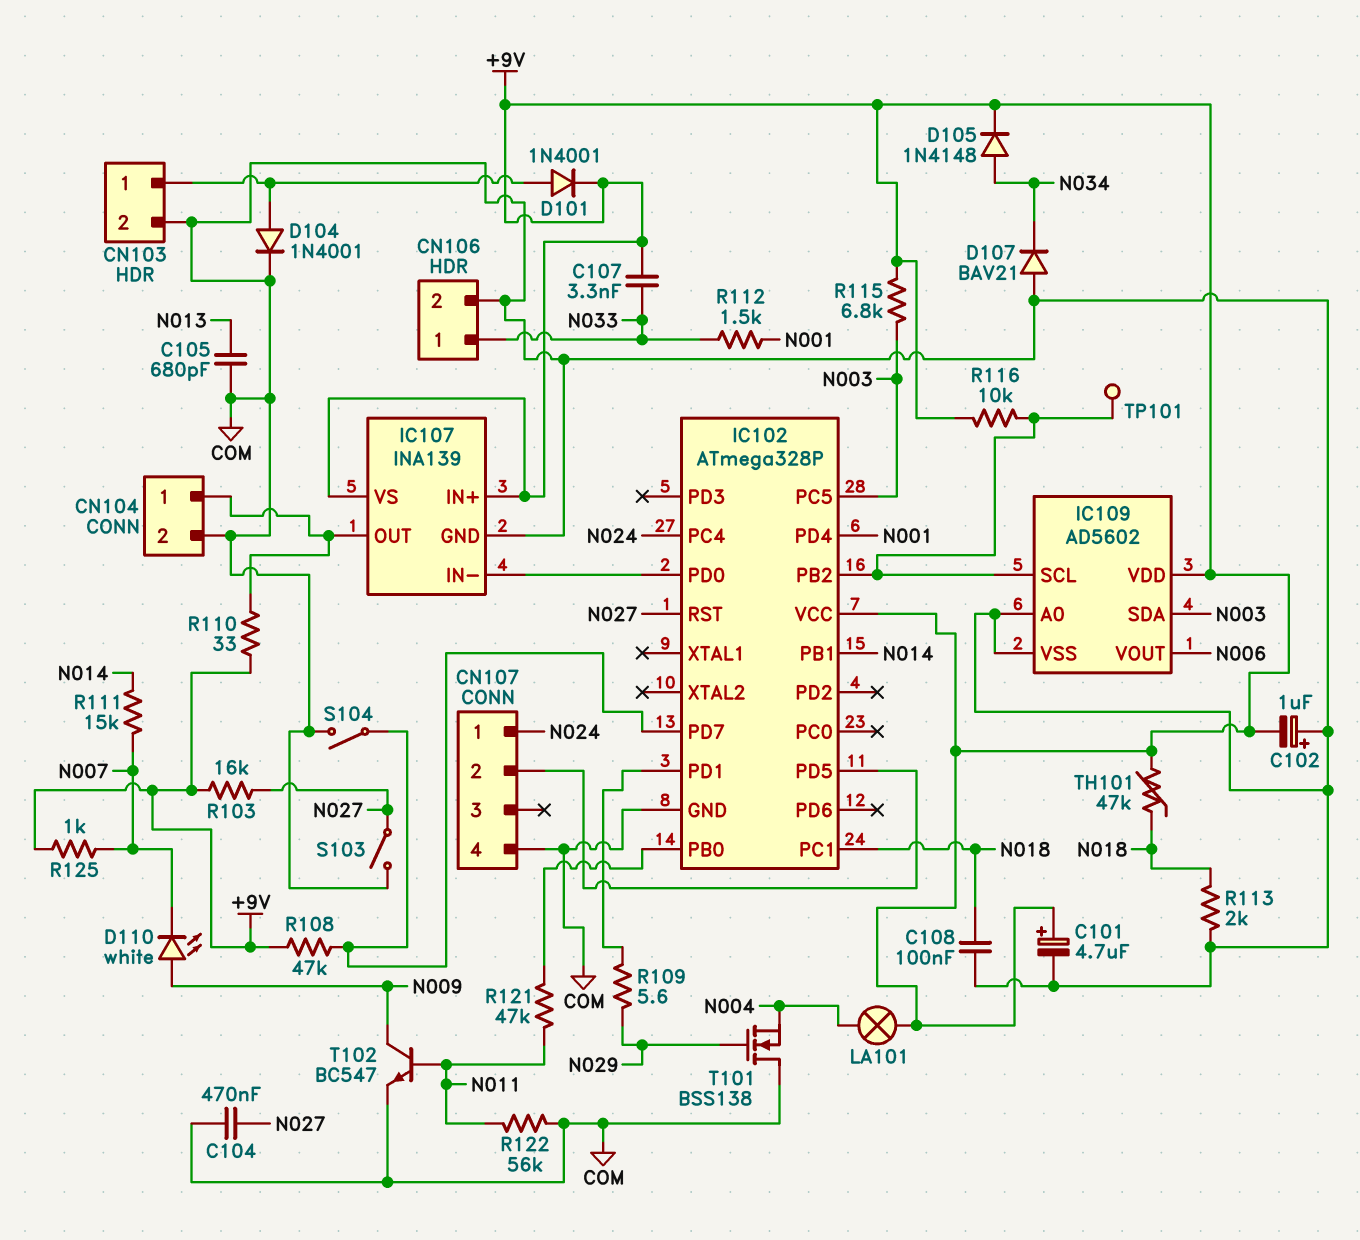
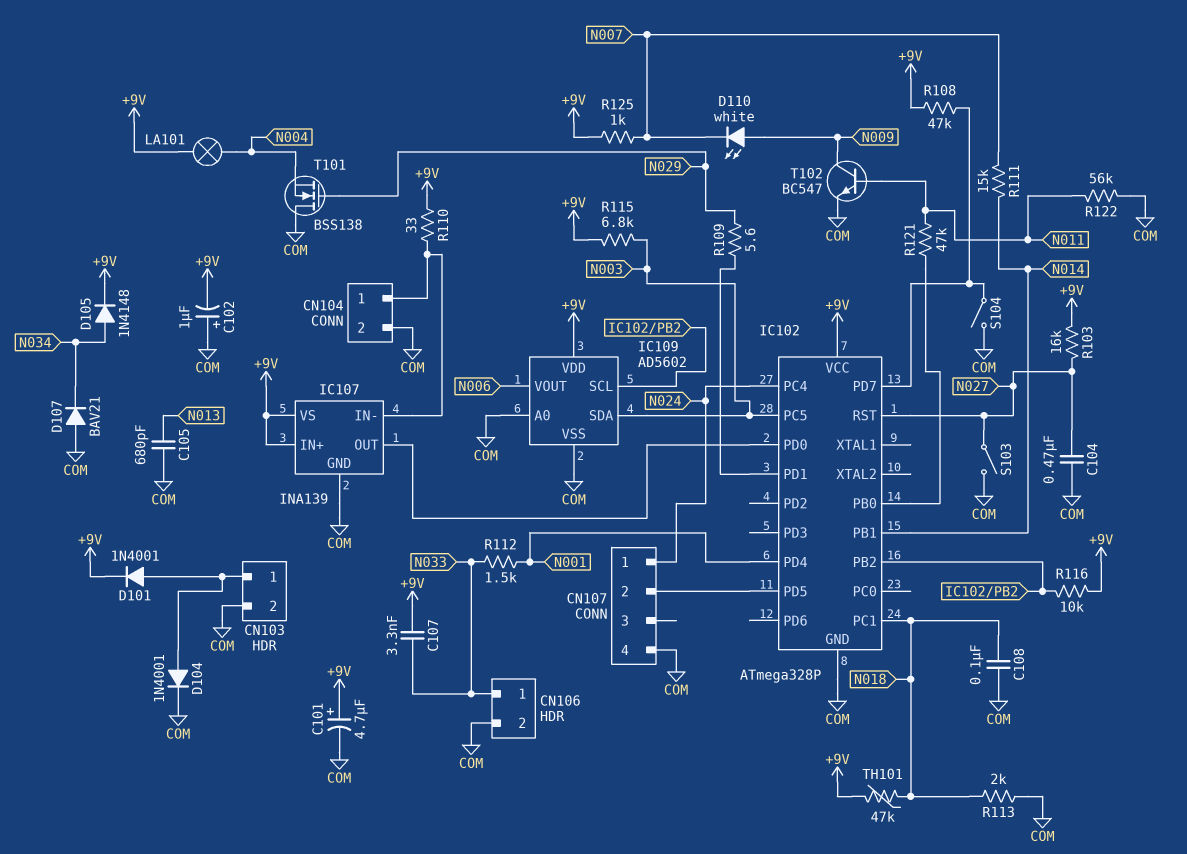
IC107 pin IN-: IC102/PD0 -> CN104/1
IC107 pin OUT: CN104/1 -> IC102/PD0
TP101: test point (IC102/PB2) -> none

